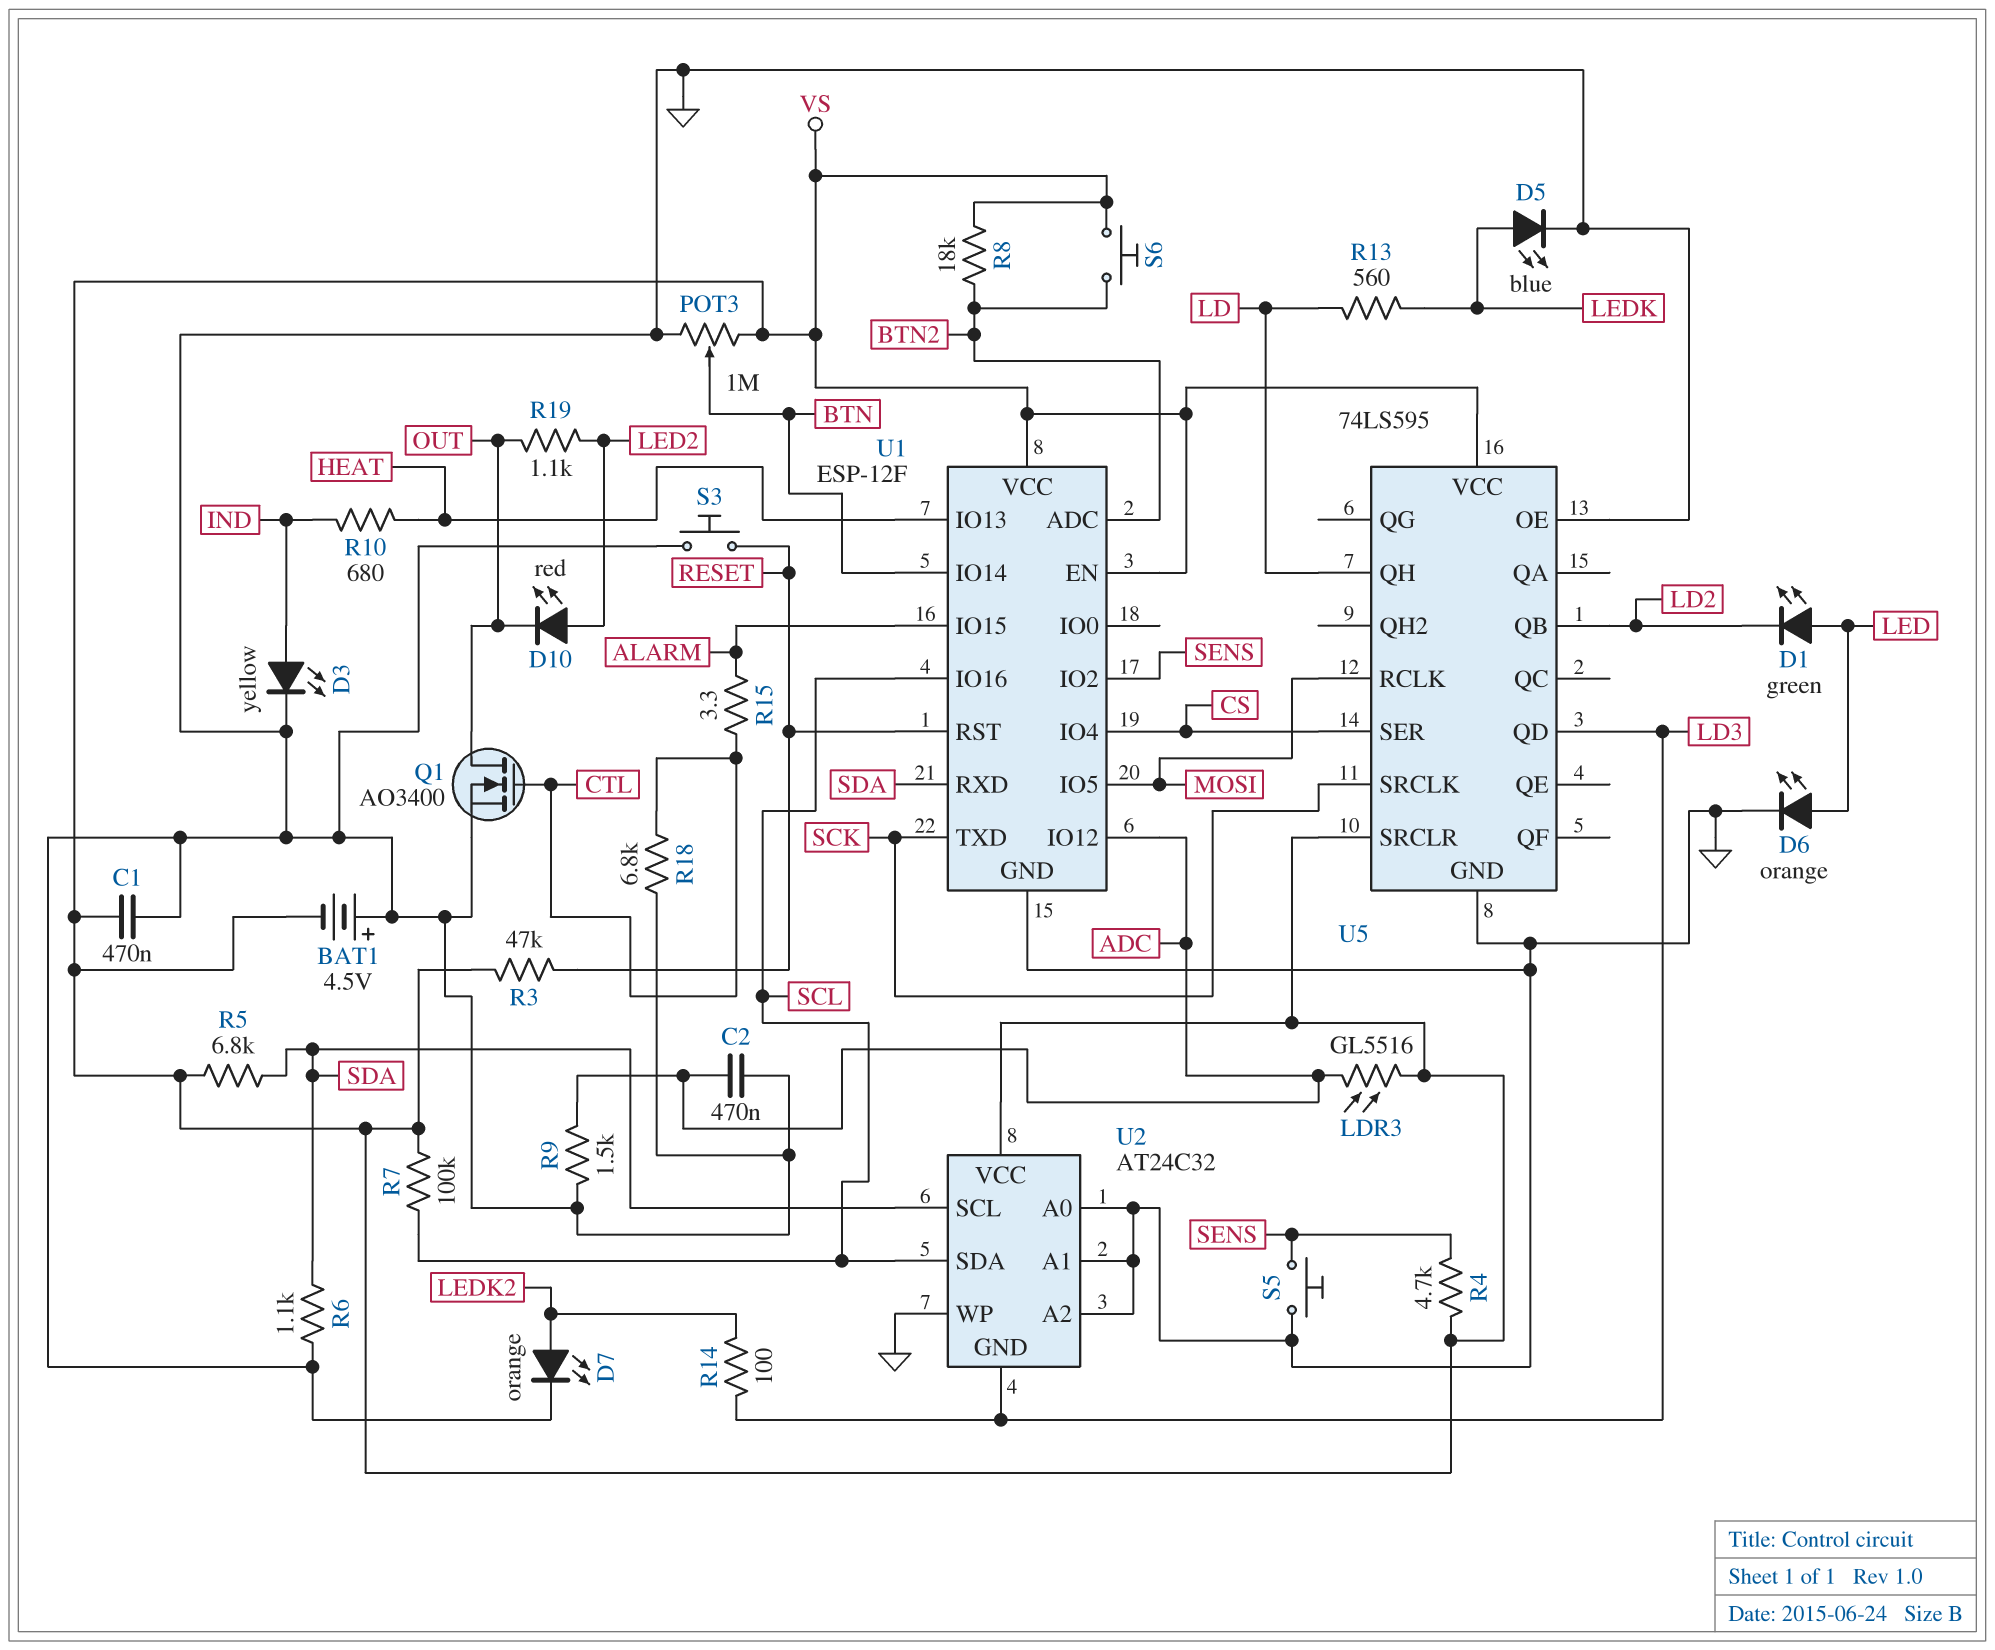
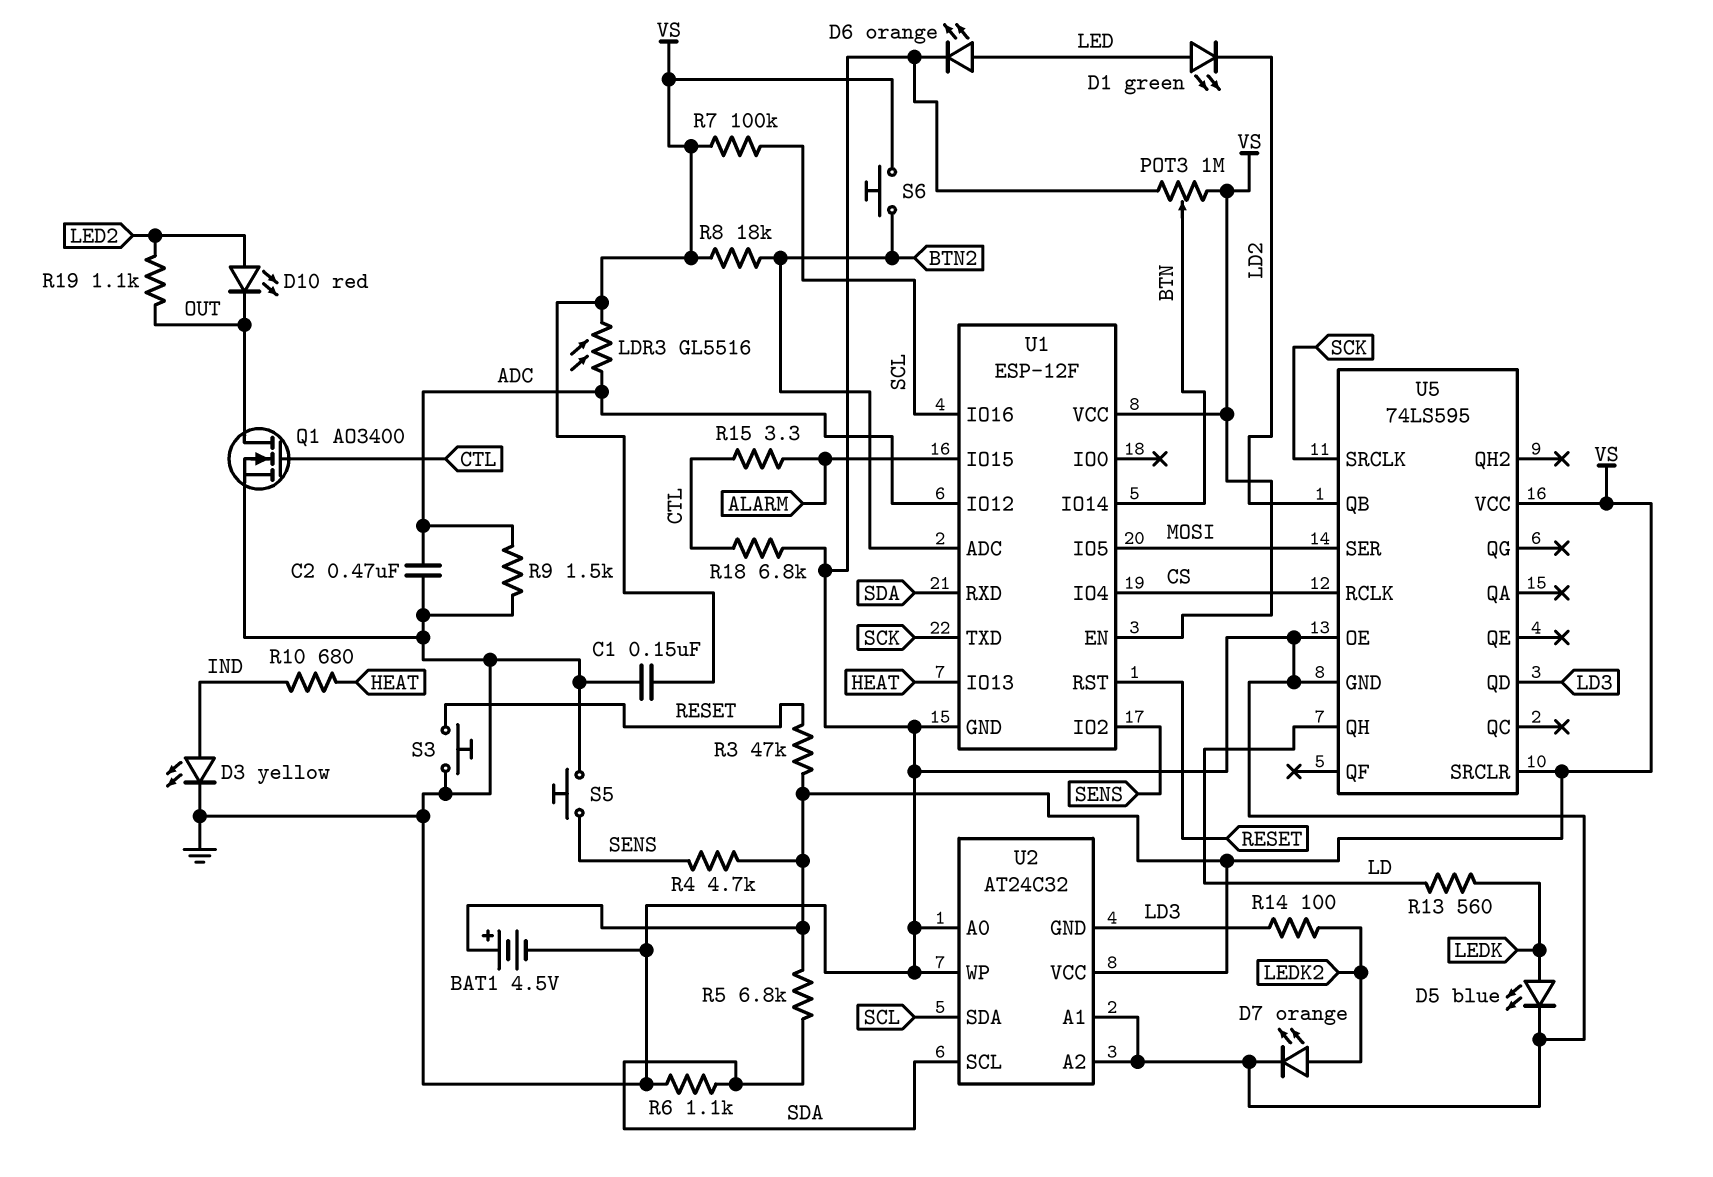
BAT1: 4.5V (plus GND, minus VS) -> 4.5V (plus VS, minus GND)
C1: 470nF (GND, VS) -> 150nF (GND, VS)
U5 pin RCLK: MOSI -> CS
U5 pin SER: CS -> MOSI

